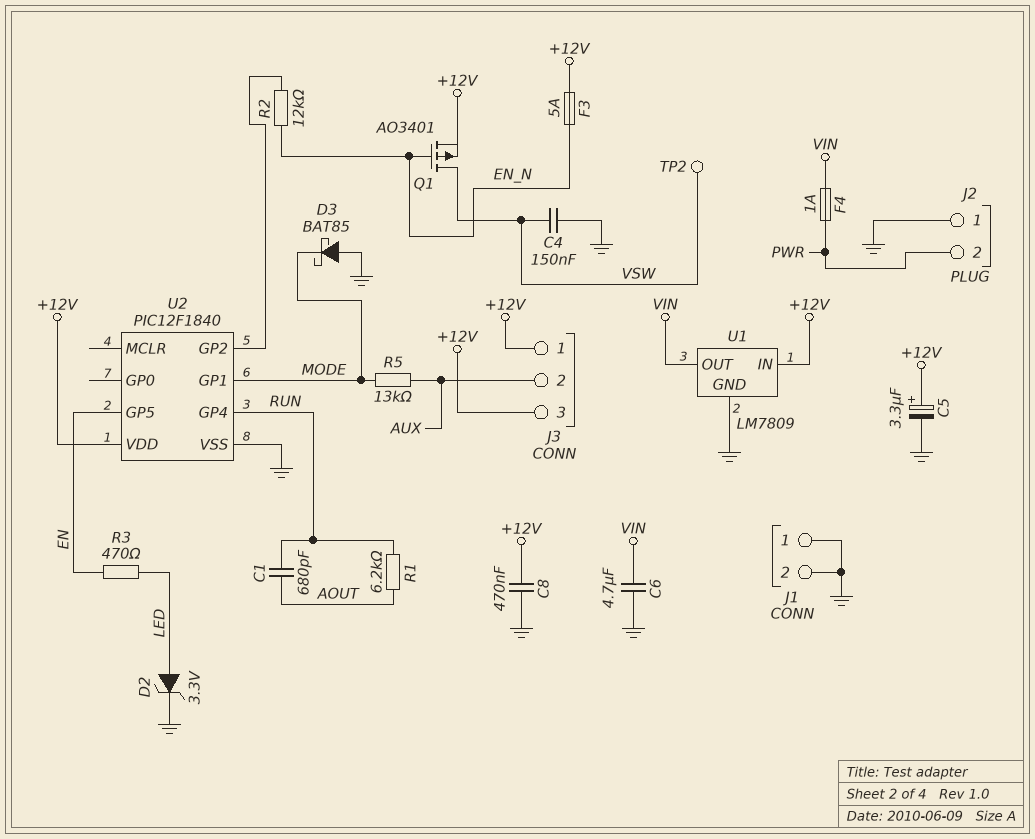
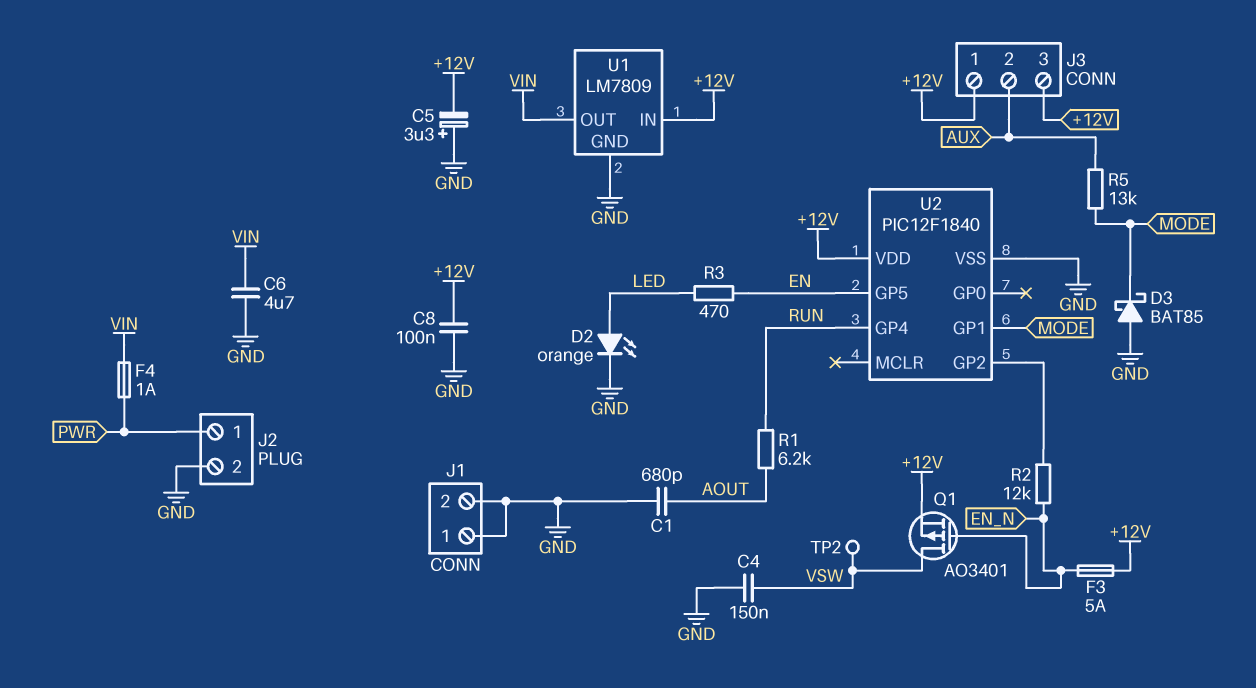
C1: 680pF (AOUT, RUN) -> 680pF (AOUT, GND)
C5: 3.3uF (plus +12V, minus GND) -> 3.3uF (plus GND, minus +12V)
C8: 470nF (+12V, GND) -> 100nF (+12V, GND)
D2: zener 3.3V (A LED, K GND) -> LED orange (A LED, K GND)
J2 pin 1: GND -> PWR
J2 pin 2: PWR -> GND

